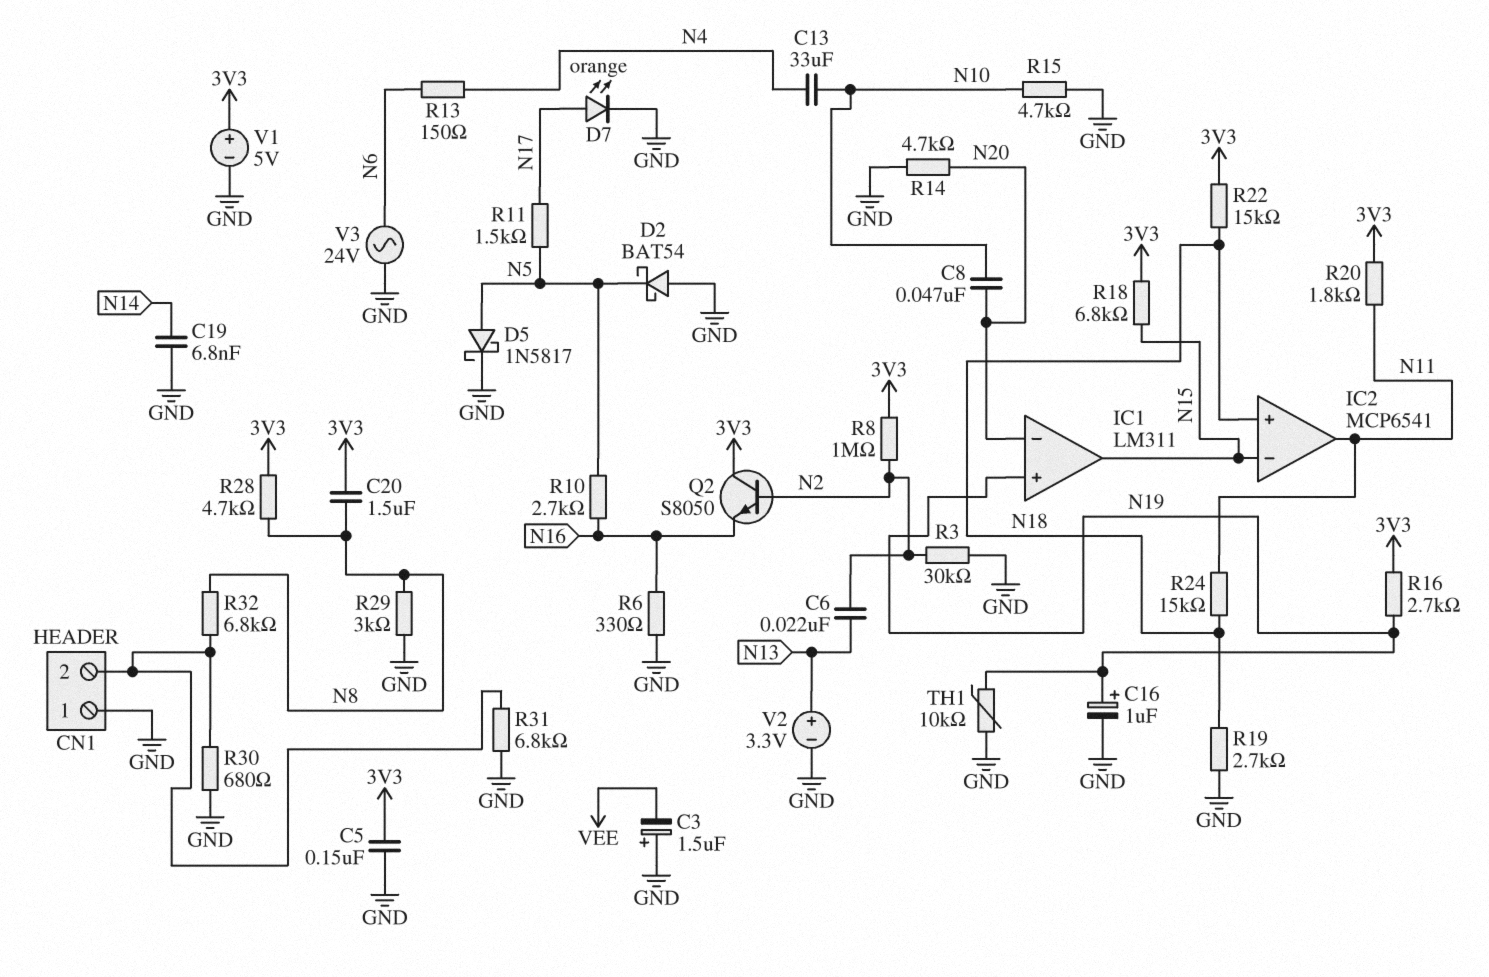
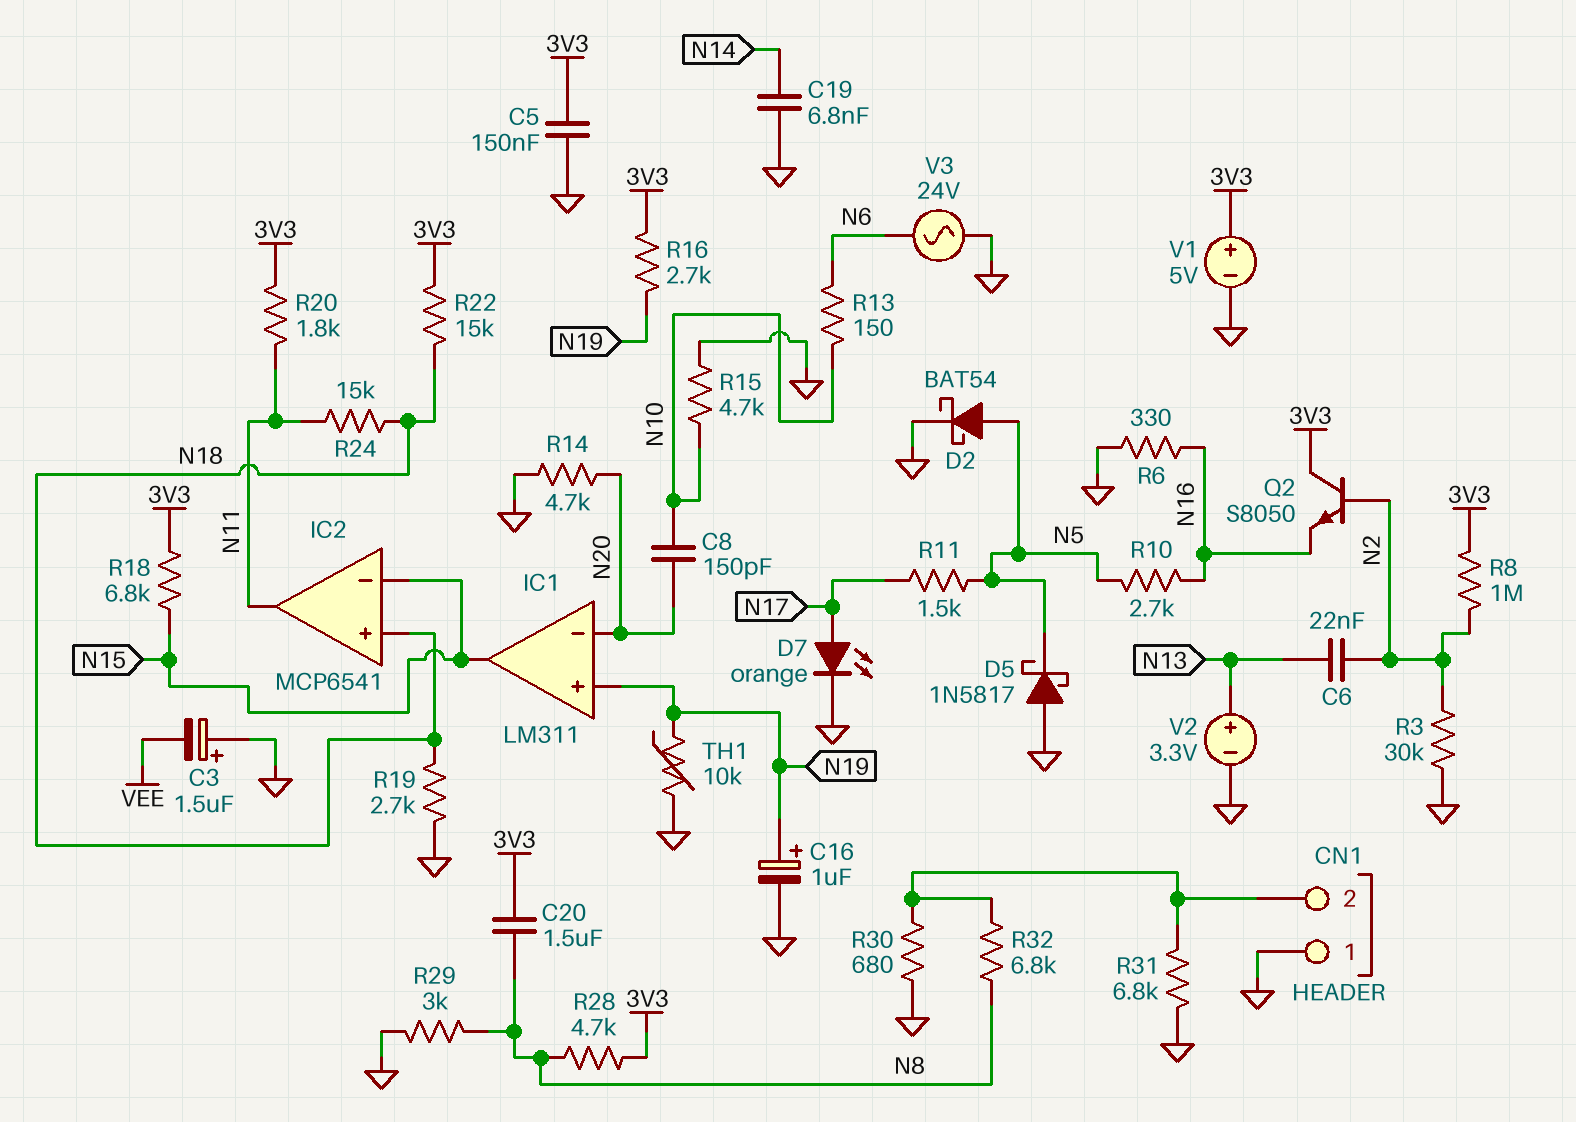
C8: 47nF (N10, N20) -> 150pF (N10, N20)
C13: 33uF (N4, N10) -> none
D2: schottky BAT54 (A GND, K N5) -> schottky BAT54 (A N5, K GND)
D5: schottky 1N5817 (A N5, K GND) -> schottky 1N5817 (A GND, K N5)
R13: 150 (N4, N6) -> 150 (N6, N10)

